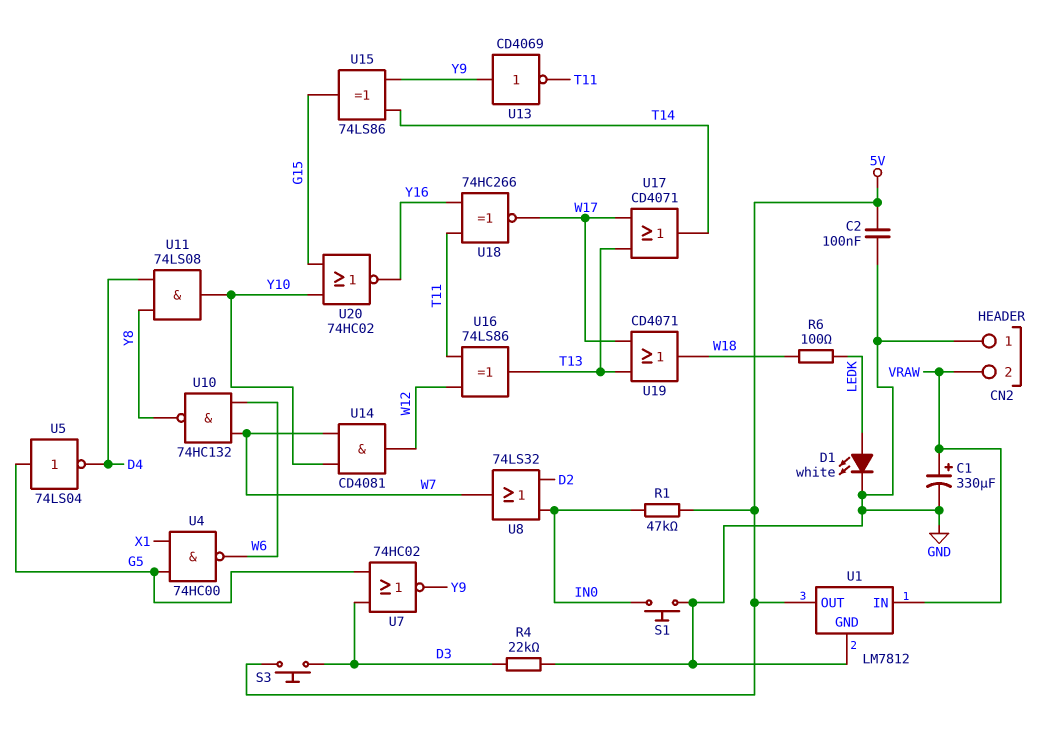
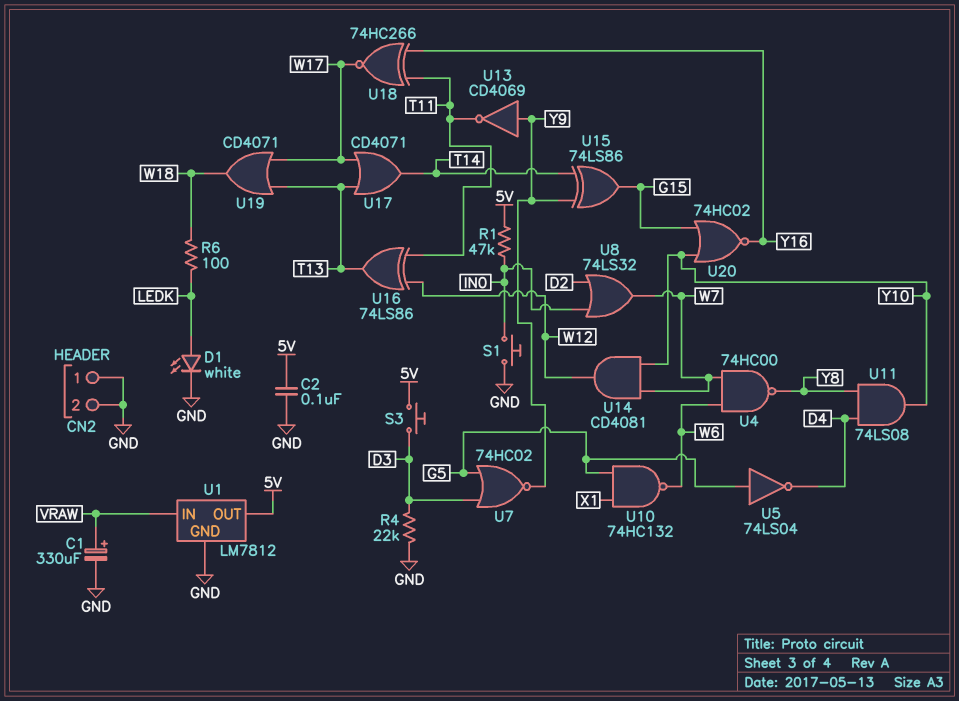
CN2 pin 2: VRAW -> GND
U4: NAND 74HC00 (in G5, in X1, out W6) -> NAND 74HC00 (in W6, in W7, out Y8)
U10: NAND 74HC132 (in W6, in W7, out Y8) -> NAND 74HC132 (in G5, in X1, out W6)

